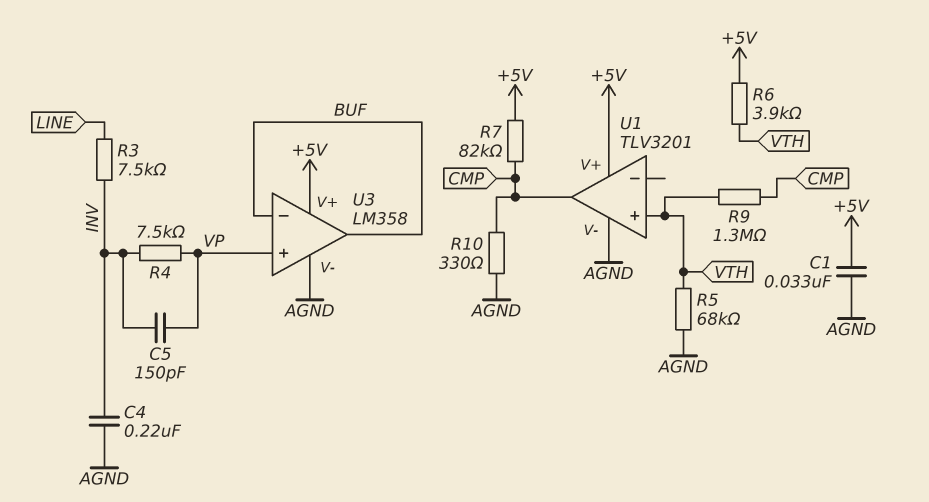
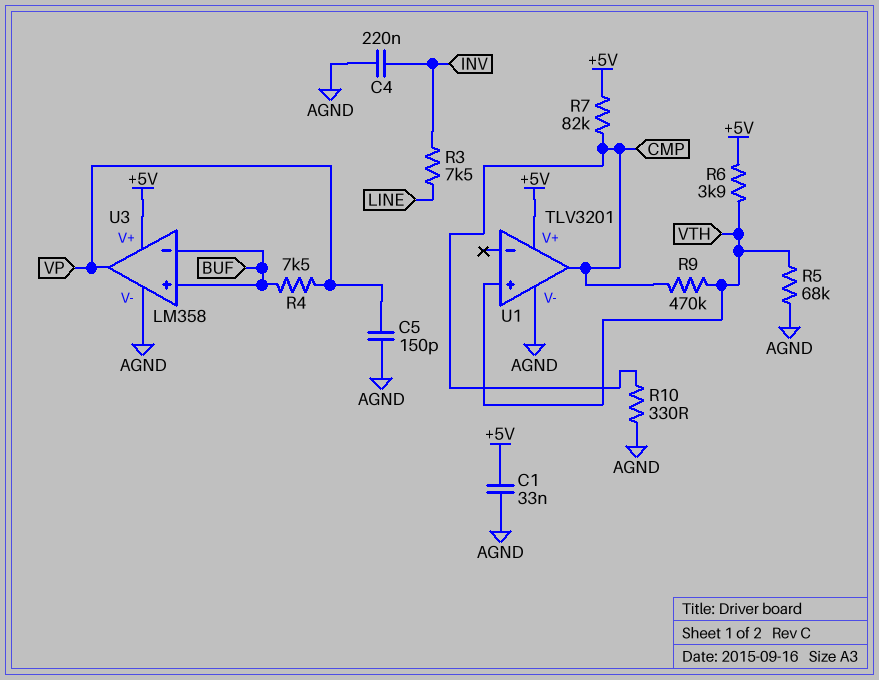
C5: 150pF (INV, VP) -> 150pF (AGND, VP)
R4: 7.5k (INV, VP) -> 7.5k (BUF, VP)
R9: 1.3M (CMP, VTH) -> 470k (CMP, VTH)
U3 pin in+: VP -> BUF
U3 pin out: BUF -> VP

